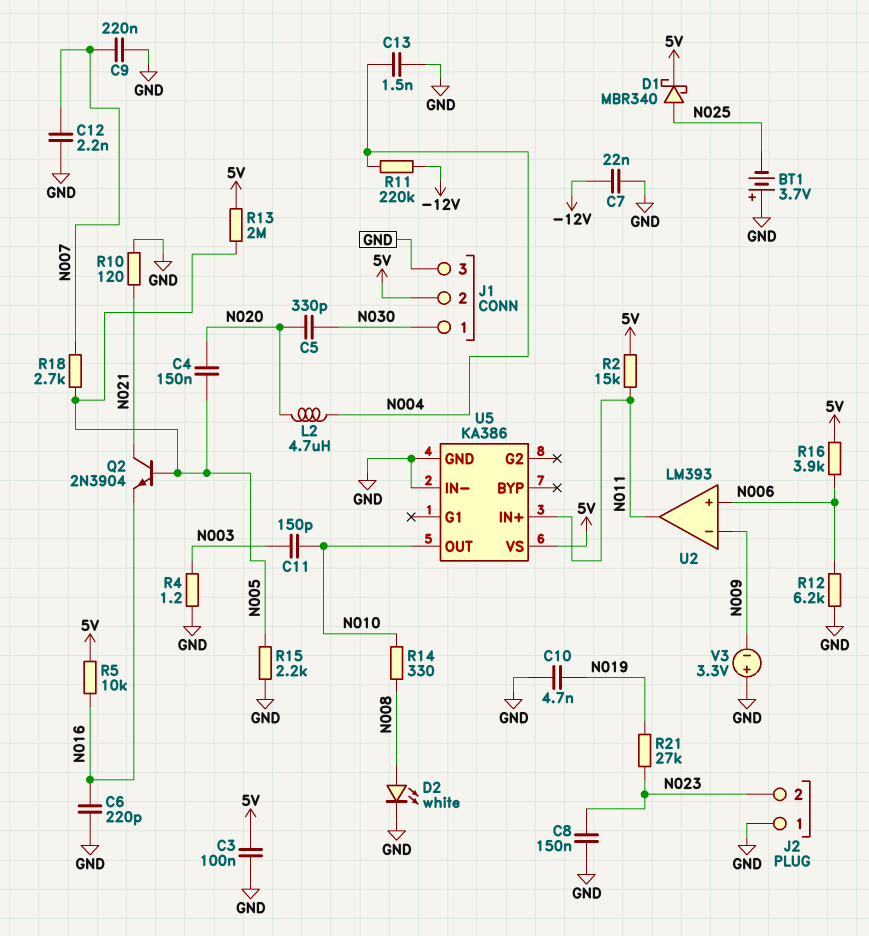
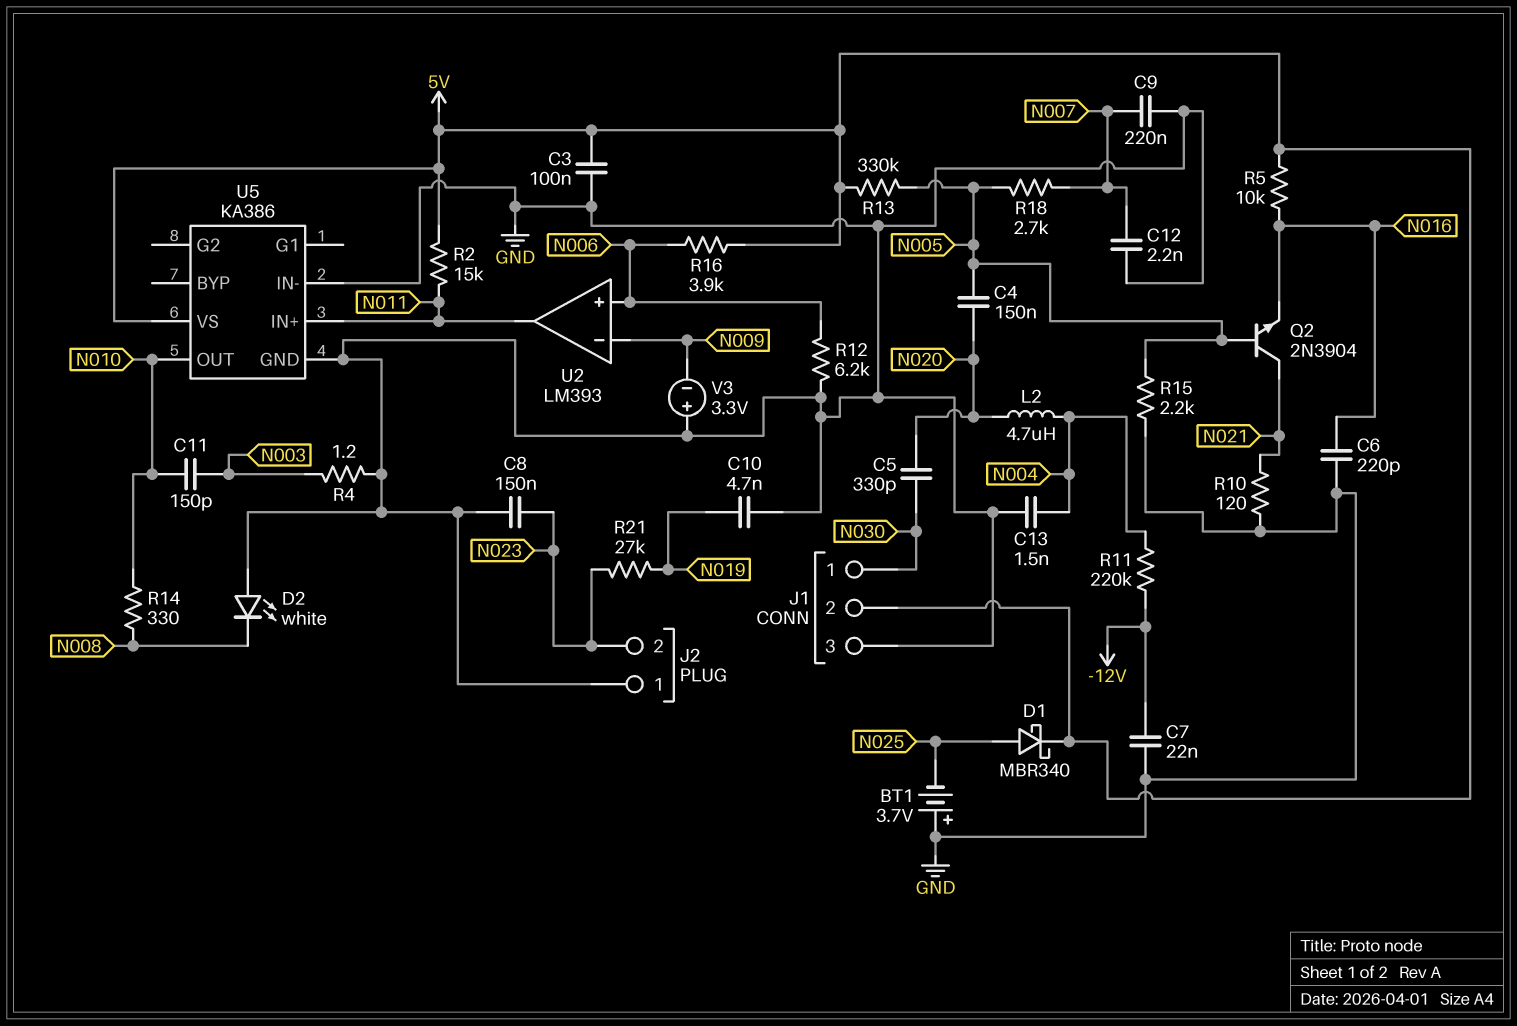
D2: LED white (A N008, K GND) -> LED white (A GND, K N008)
R13: 2M (5V, N005) -> 330k (5V, N005)

